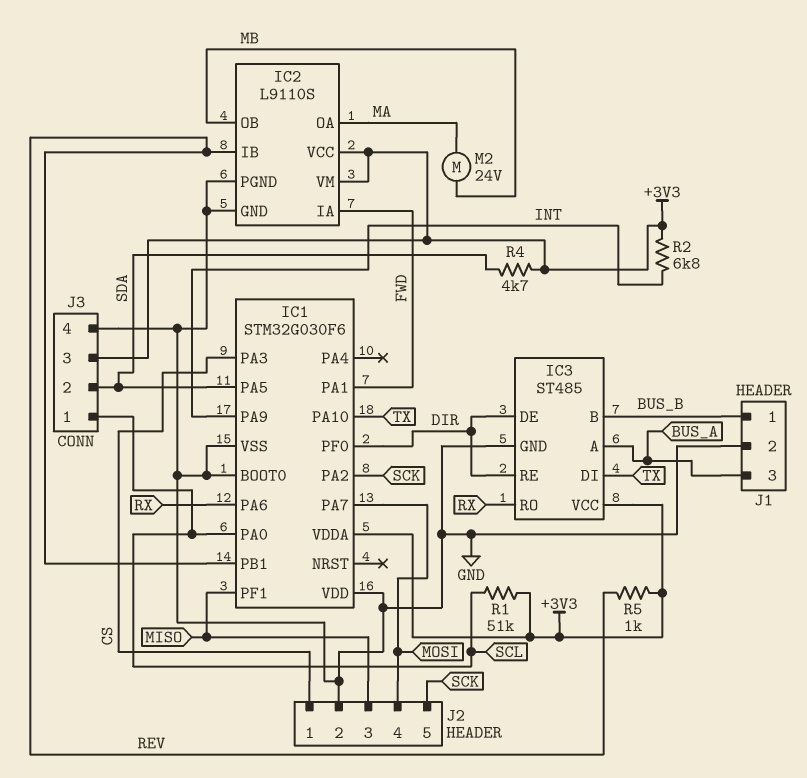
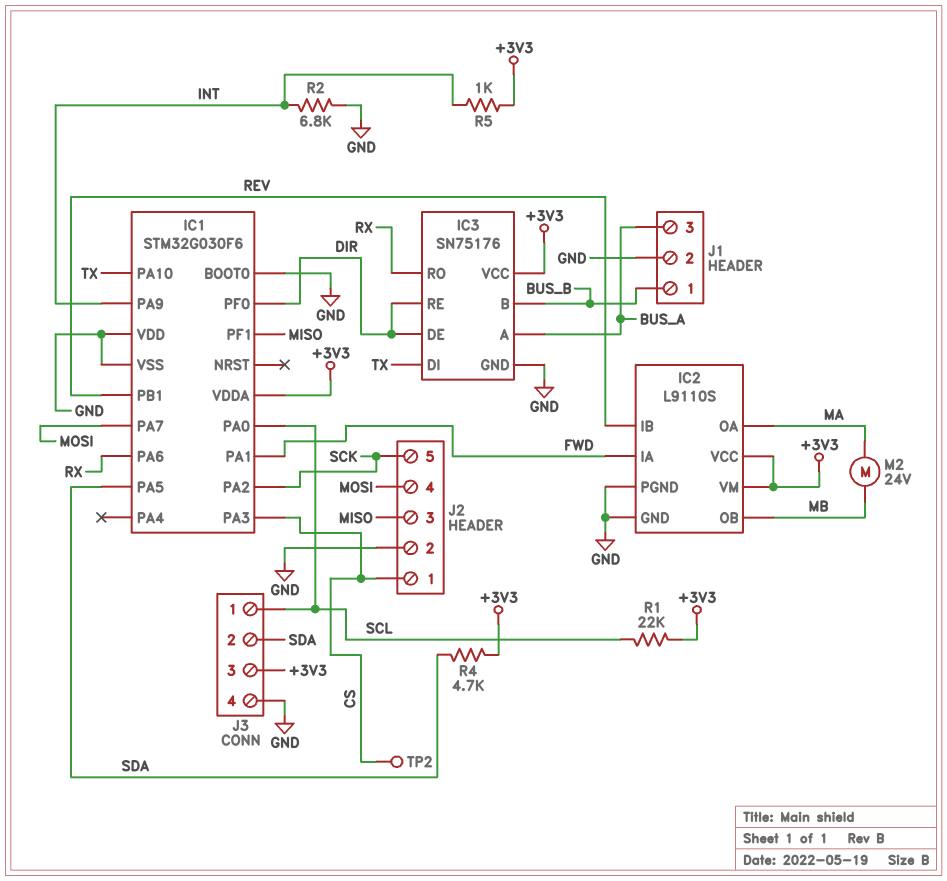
IC3: ST485 -> SN75176
R1: 51k (+3V3, SCL) -> 22k (+3V3, SCL)
R2: 6.8k (+3V3, INT) -> 6.8k (GND, INT)
R5: 1k (+3V3, REV) -> 1k (+3V3, INT)
TP2: none -> test point (CS)

